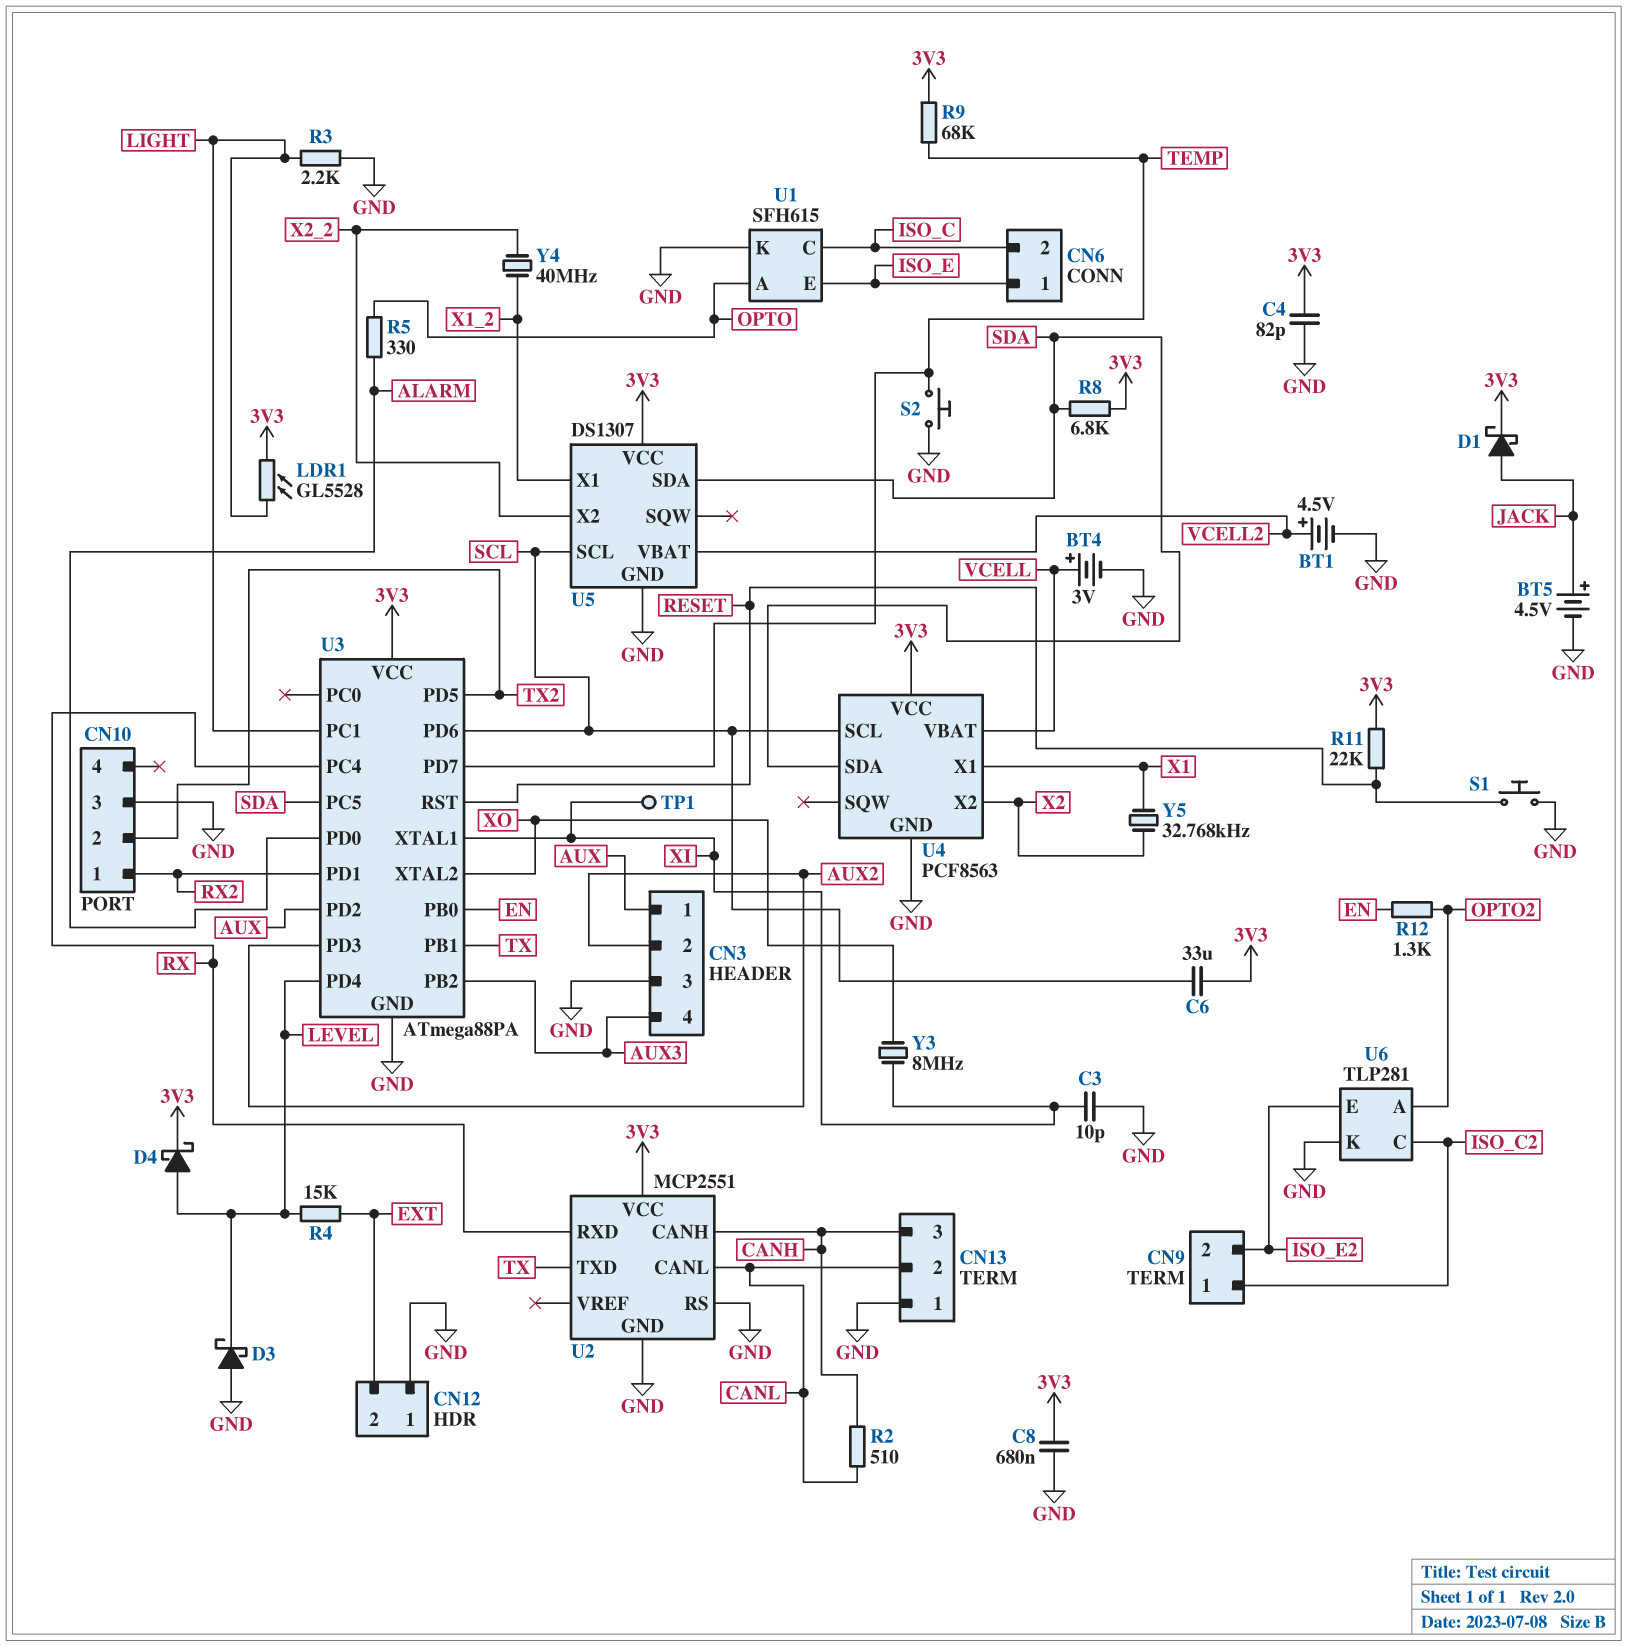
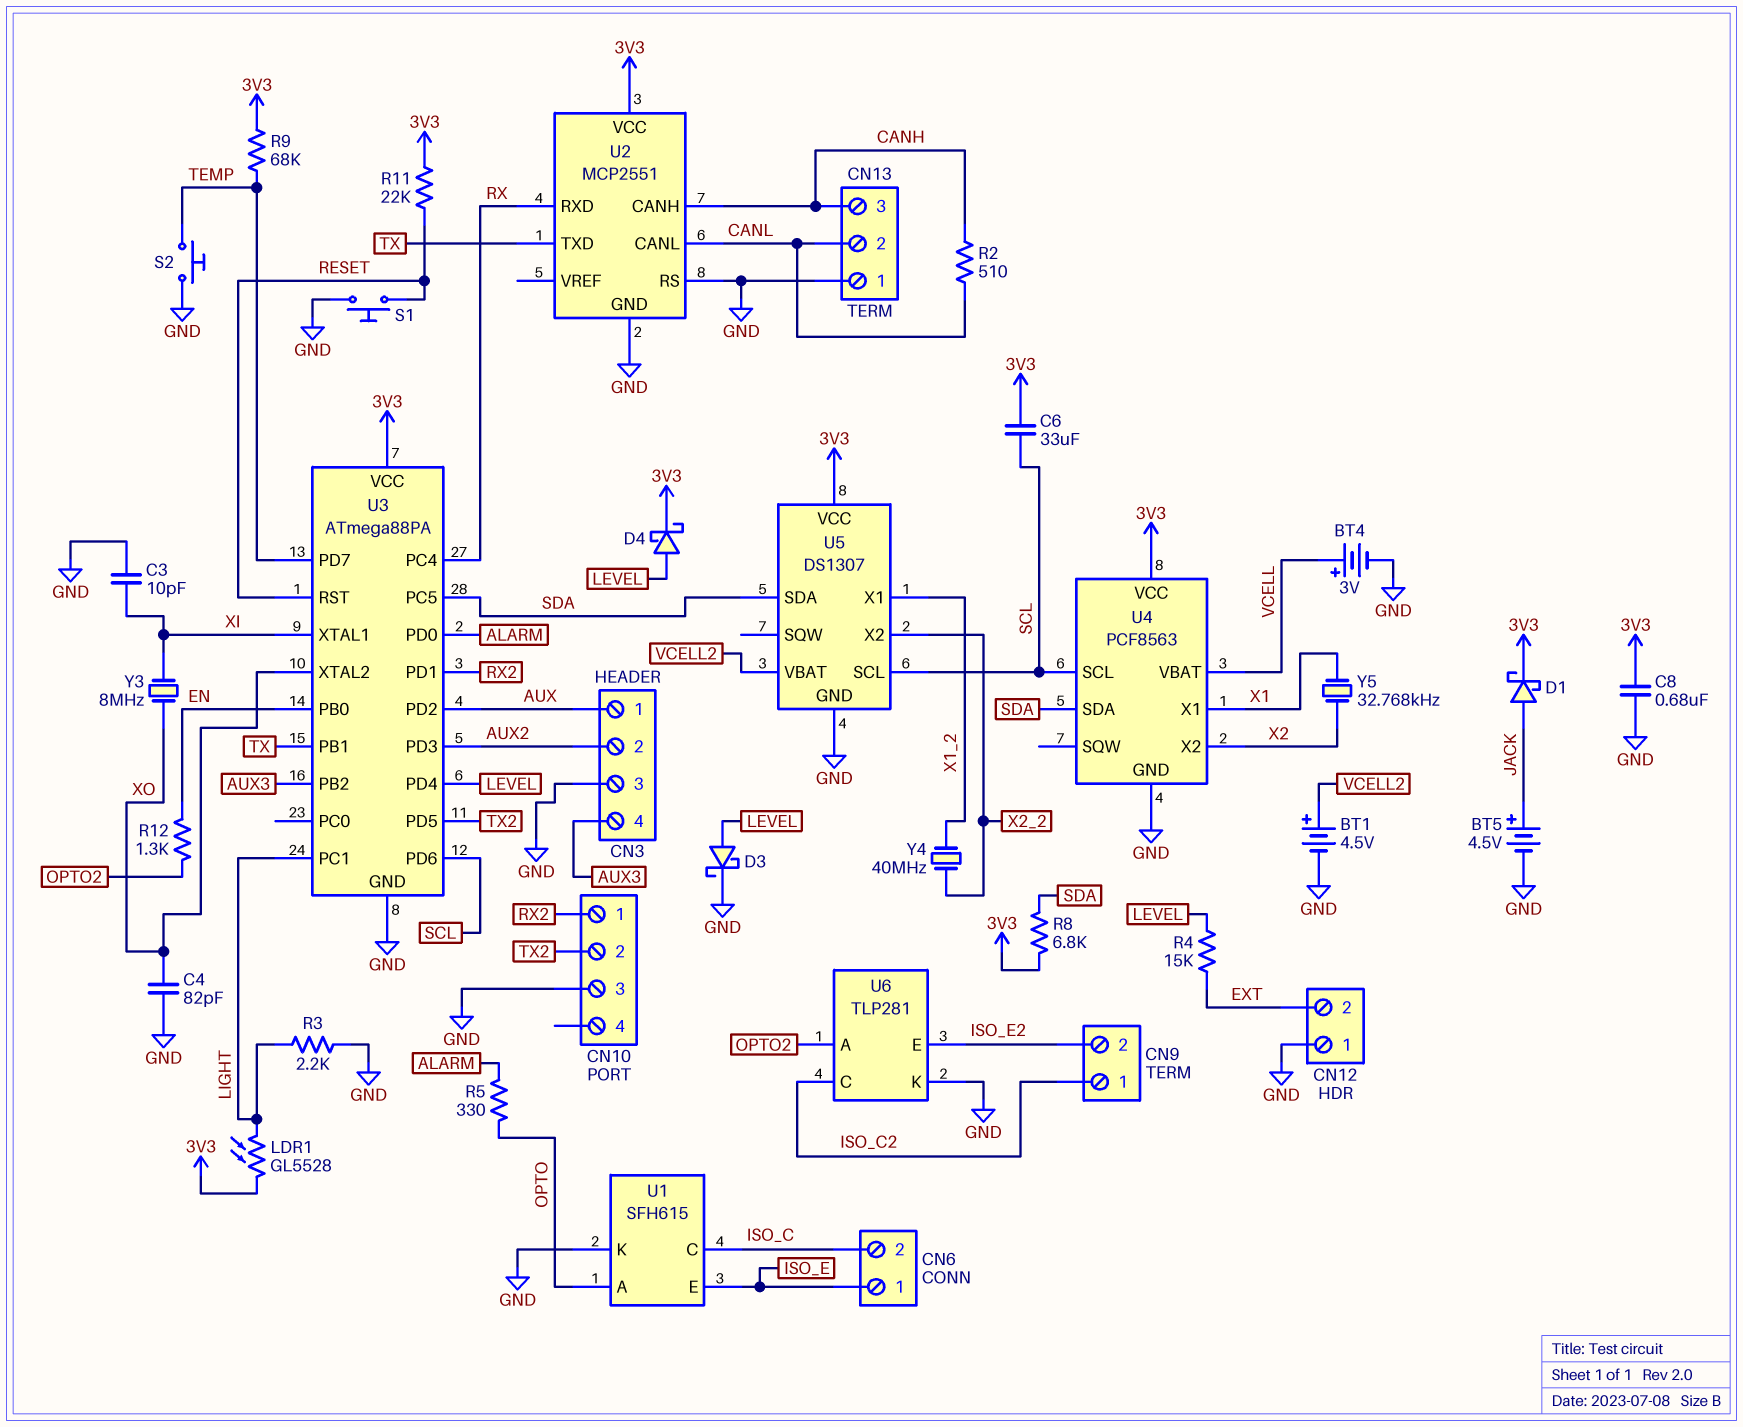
C4: 82pF (3V3, GND) -> 82pF (GND, XO)
D3: schottky (A GND, K LEVEL) -> schottky (A LEVEL, K GND)
TP1: test point (XI) -> none

